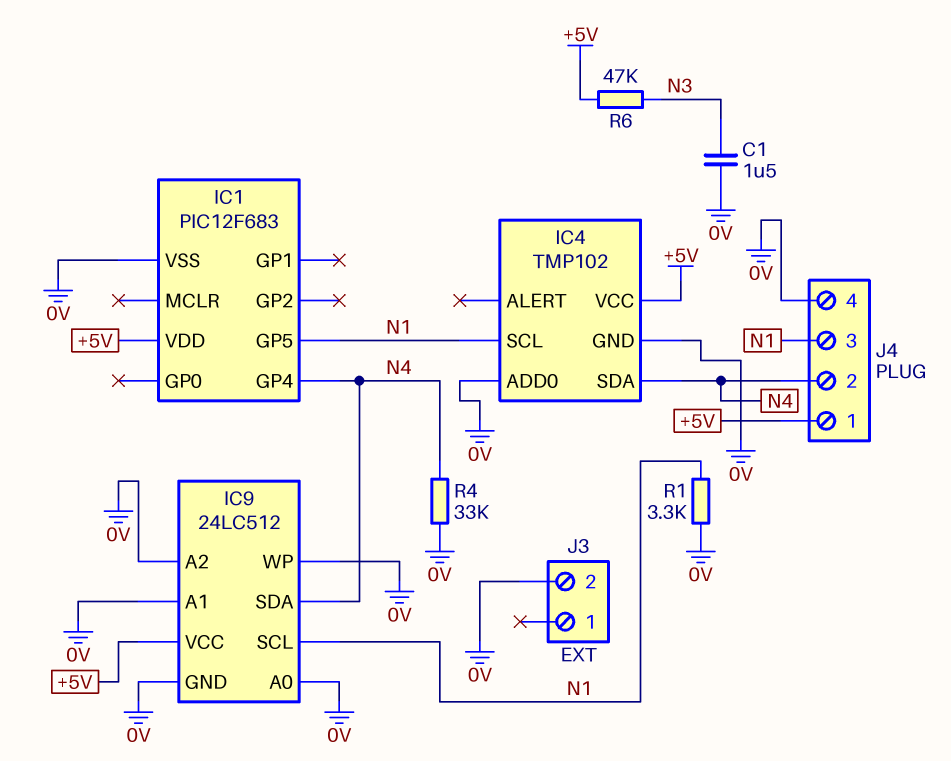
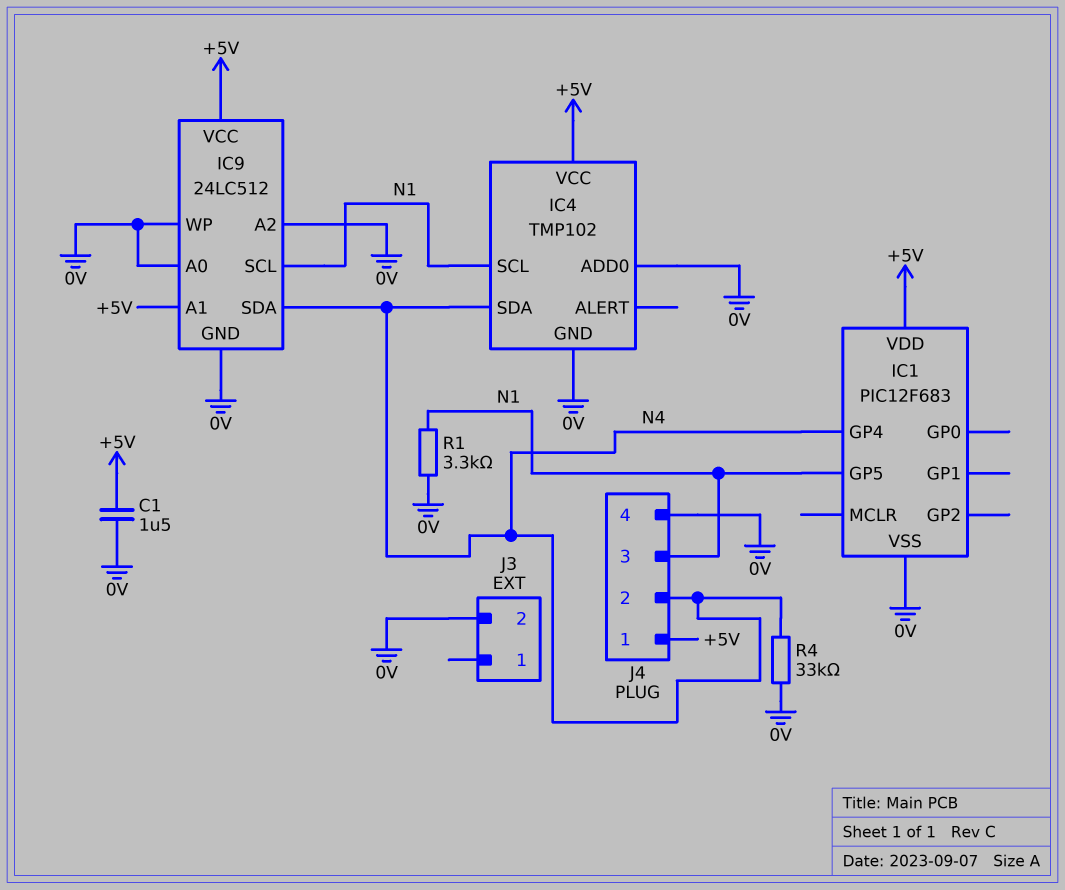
C1: 1.5uF (0V, N3) -> 1.5uF (+5V, 0V)
IC9 pin A1: 0V -> +5V
R6: 47k (+5V, N3) -> none

